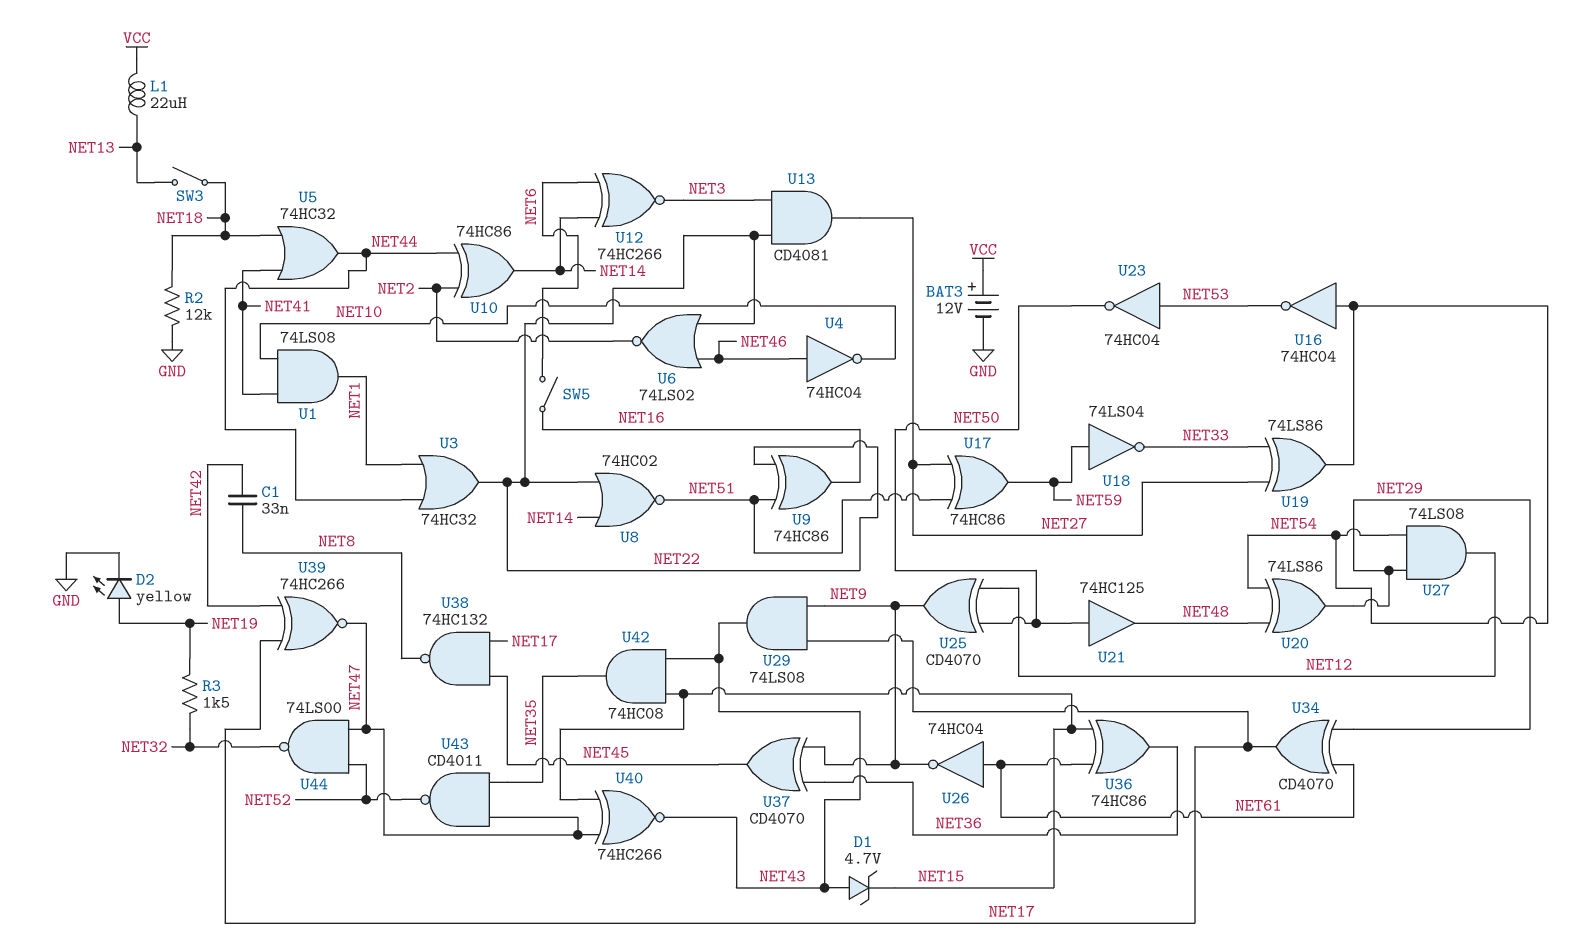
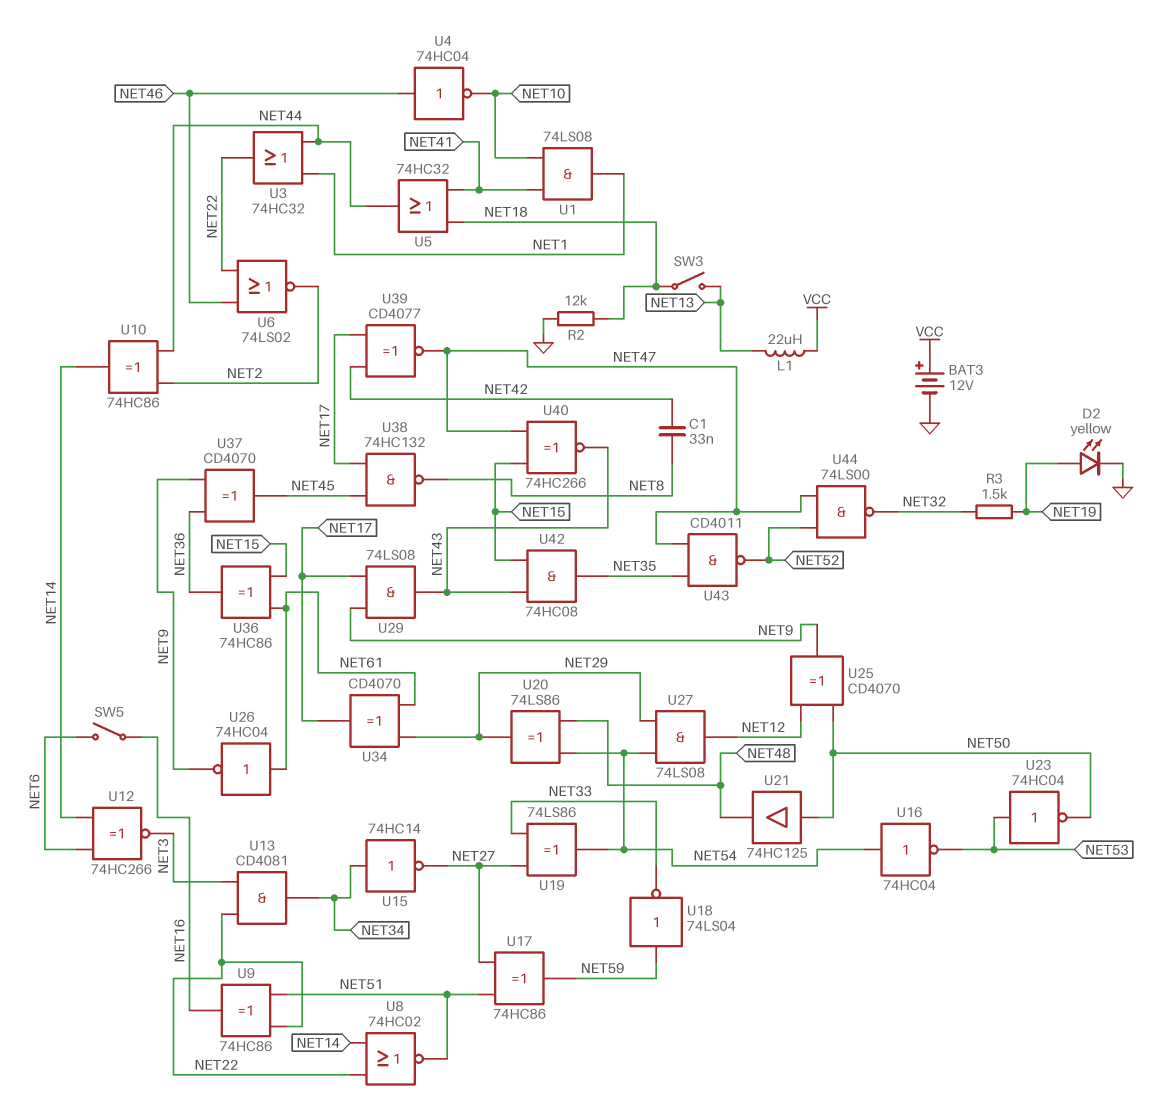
D1: zener 4.7V (A NET43, K NET15) -> none
U13: AND CD4081 (in NET3, in NET22, out NET27) -> AND CD4081 (in NET3, in NET22, out NET34)
U15: none -> NOT 74HC14 (in NET34, out NET27)
U39: XNOR 74HC266 (in NET17, in NET42, out NET47) -> XNOR CD4077 (in NET17, in NET42, out NET47)

